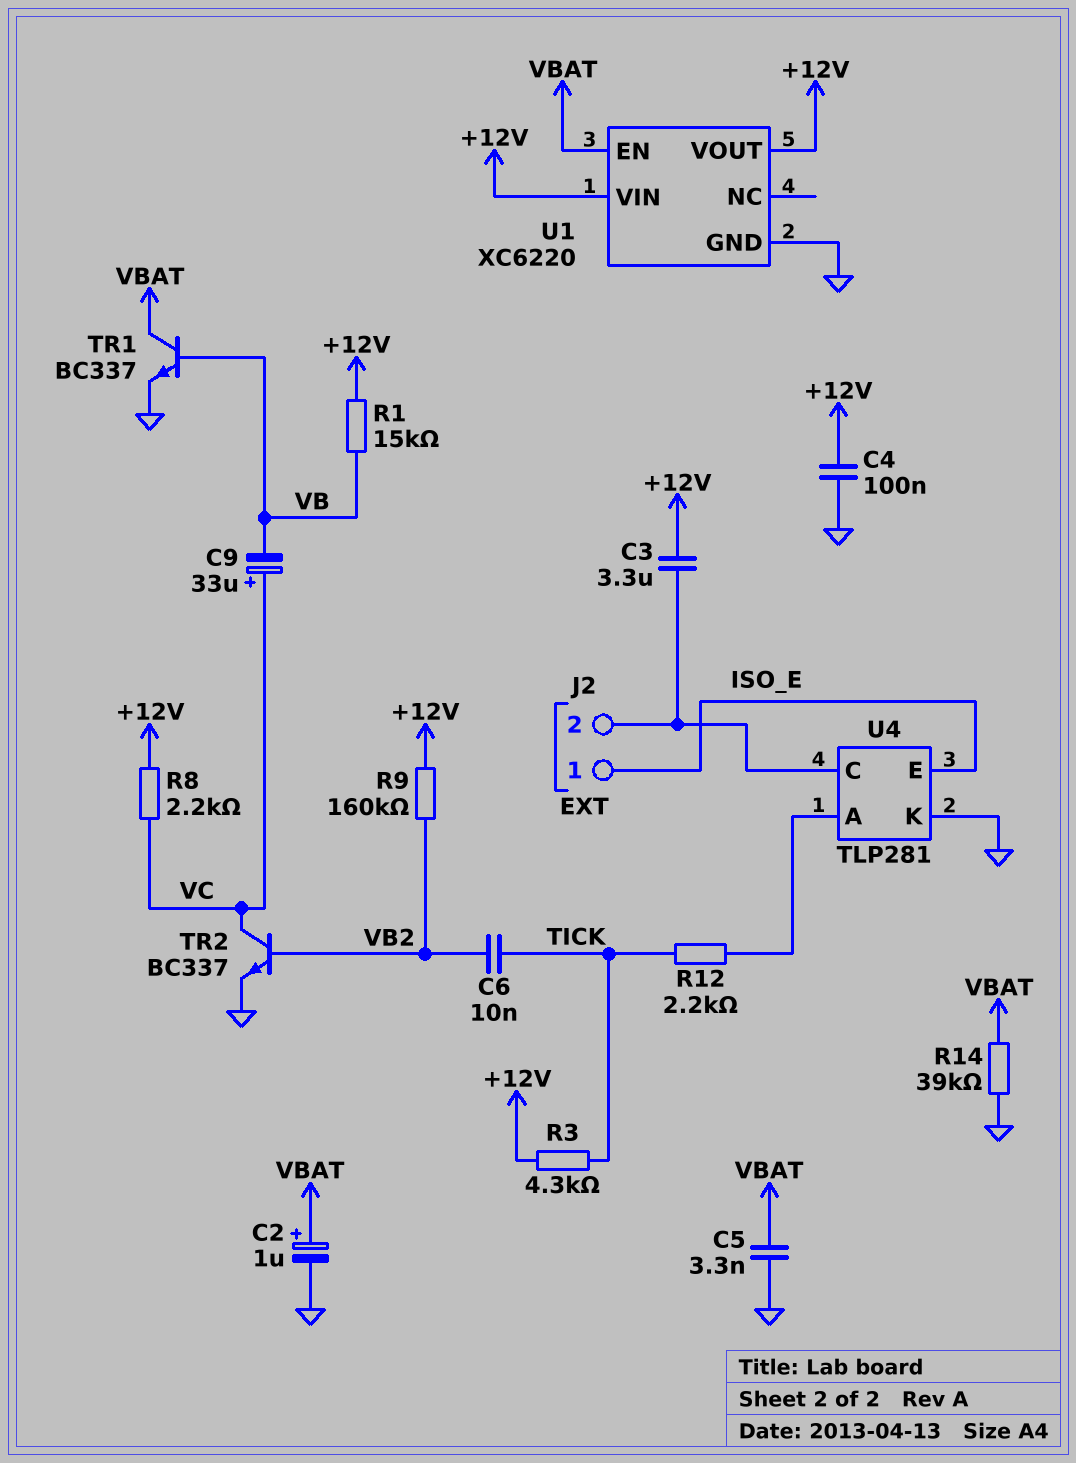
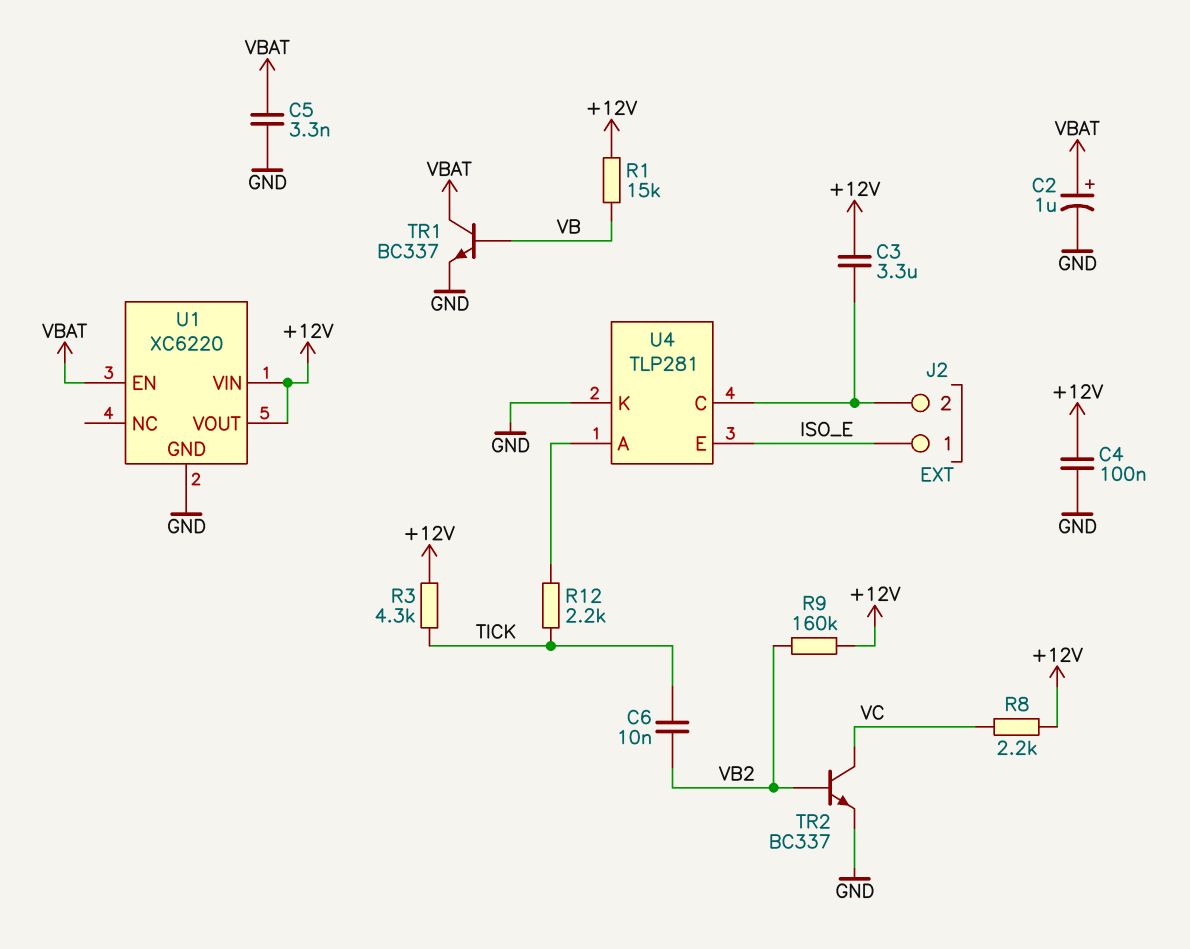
C9: 33uF (plus VC, minus VB) -> none
R14: 39k (GND, VBAT) -> none

